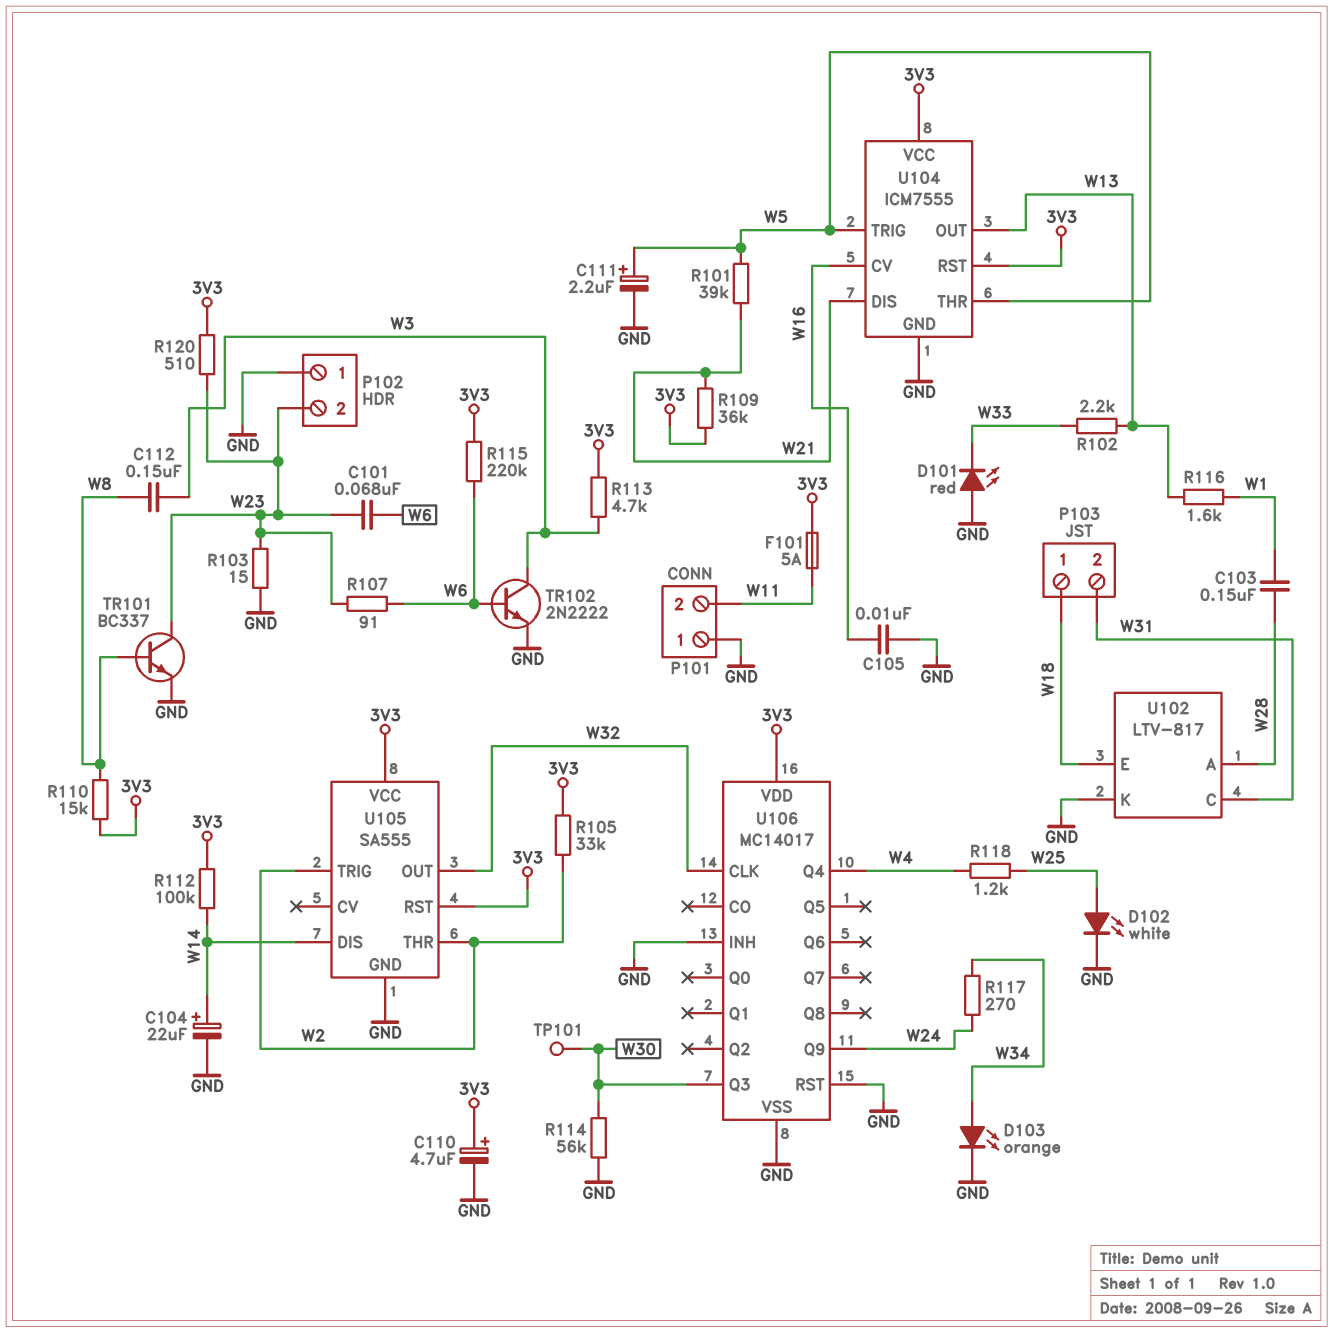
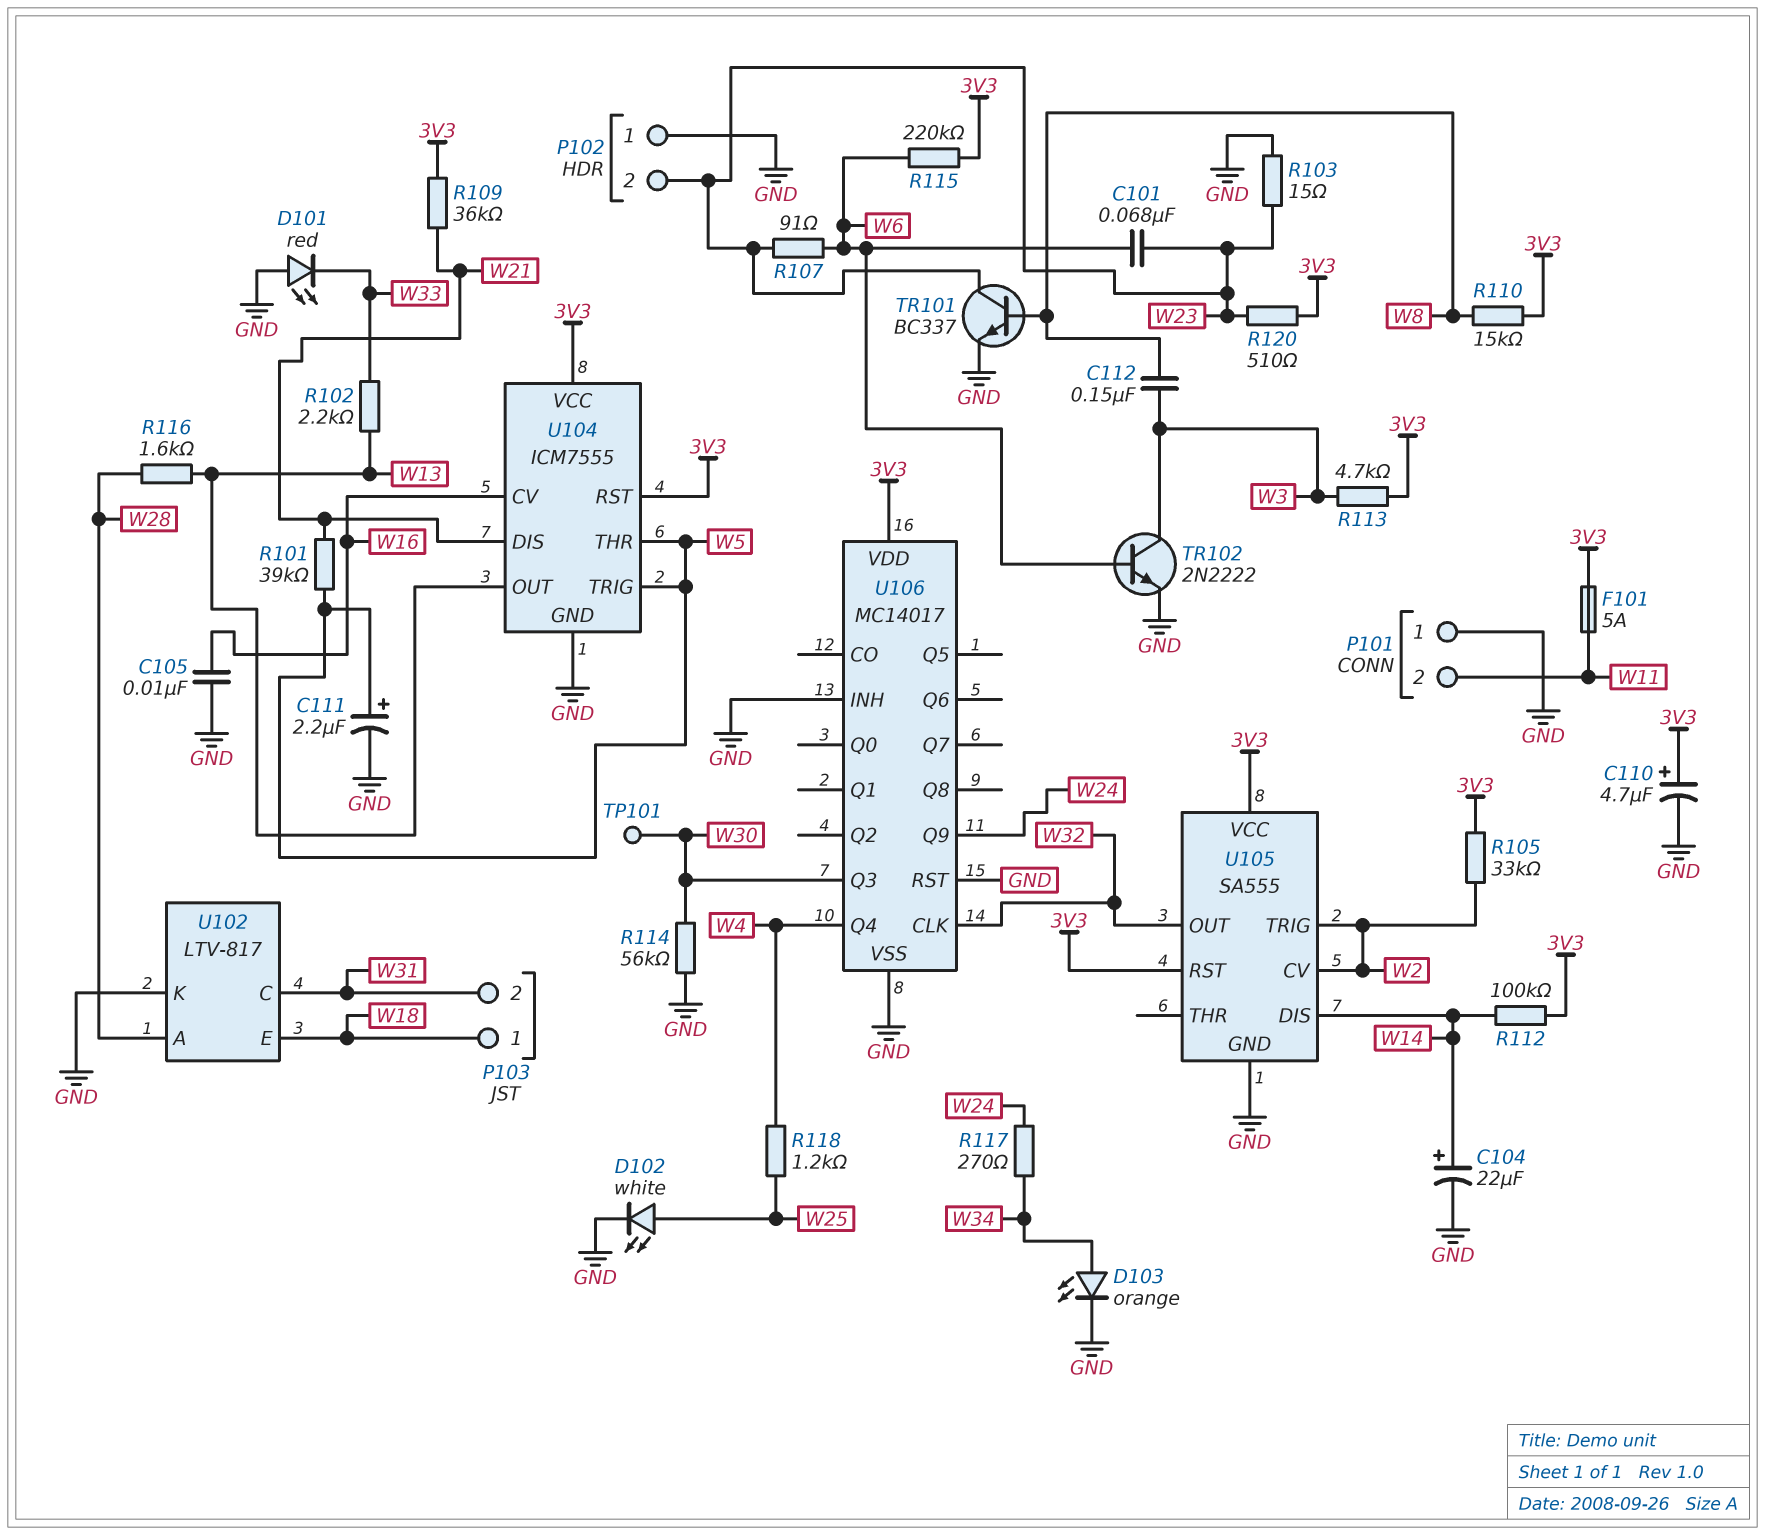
C103: 150nF (W1, W28) -> none
R116: 1.6k (W1, W13) -> 1.6k (W13, W28)
U105 pin CV: none -> W2
U105 pin THR: W2 -> none

